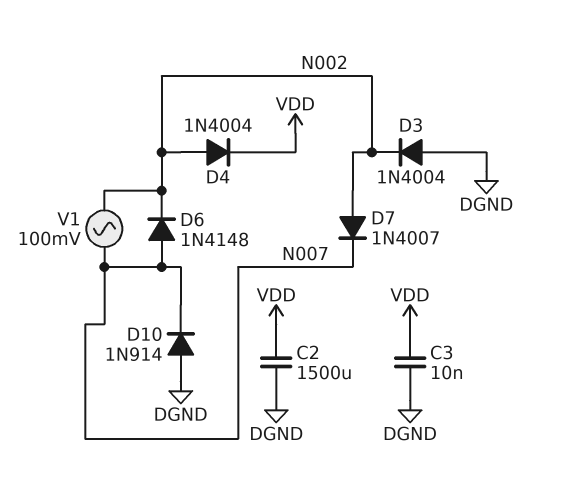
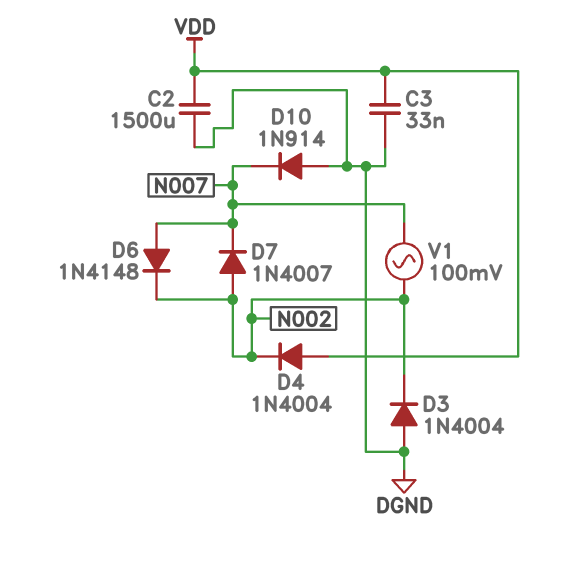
C3: 10nF (DGND, VDD) -> 33nF (DGND, VDD)
D4: diode 1N4004 (A N002, K VDD) -> diode 1N4004 (A VDD, K N002)

